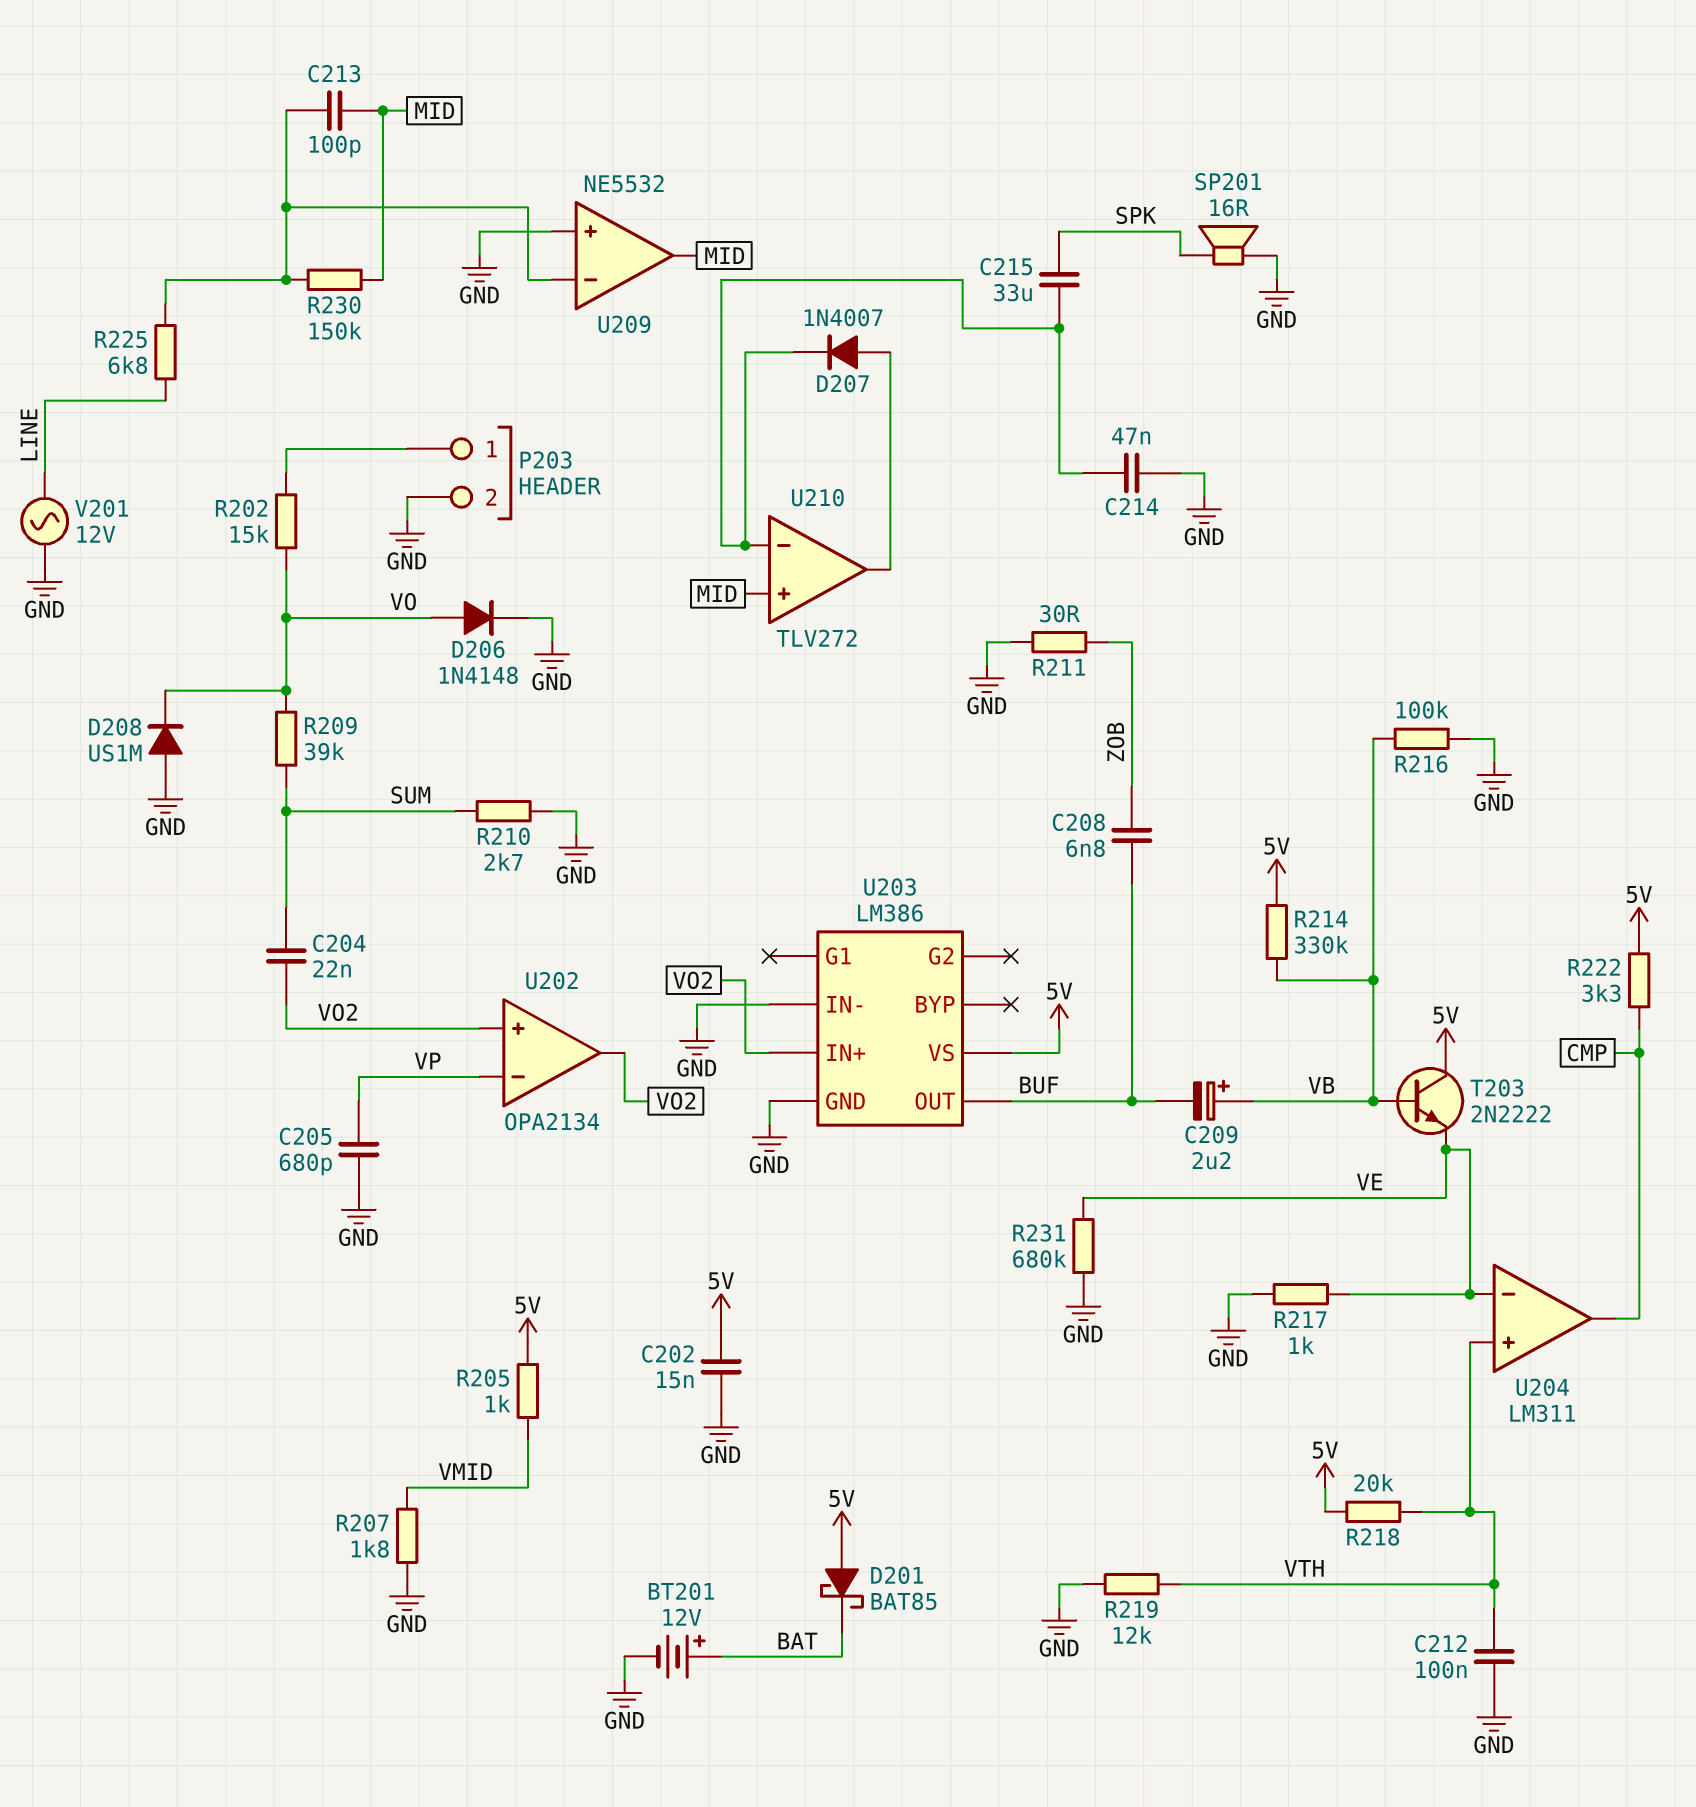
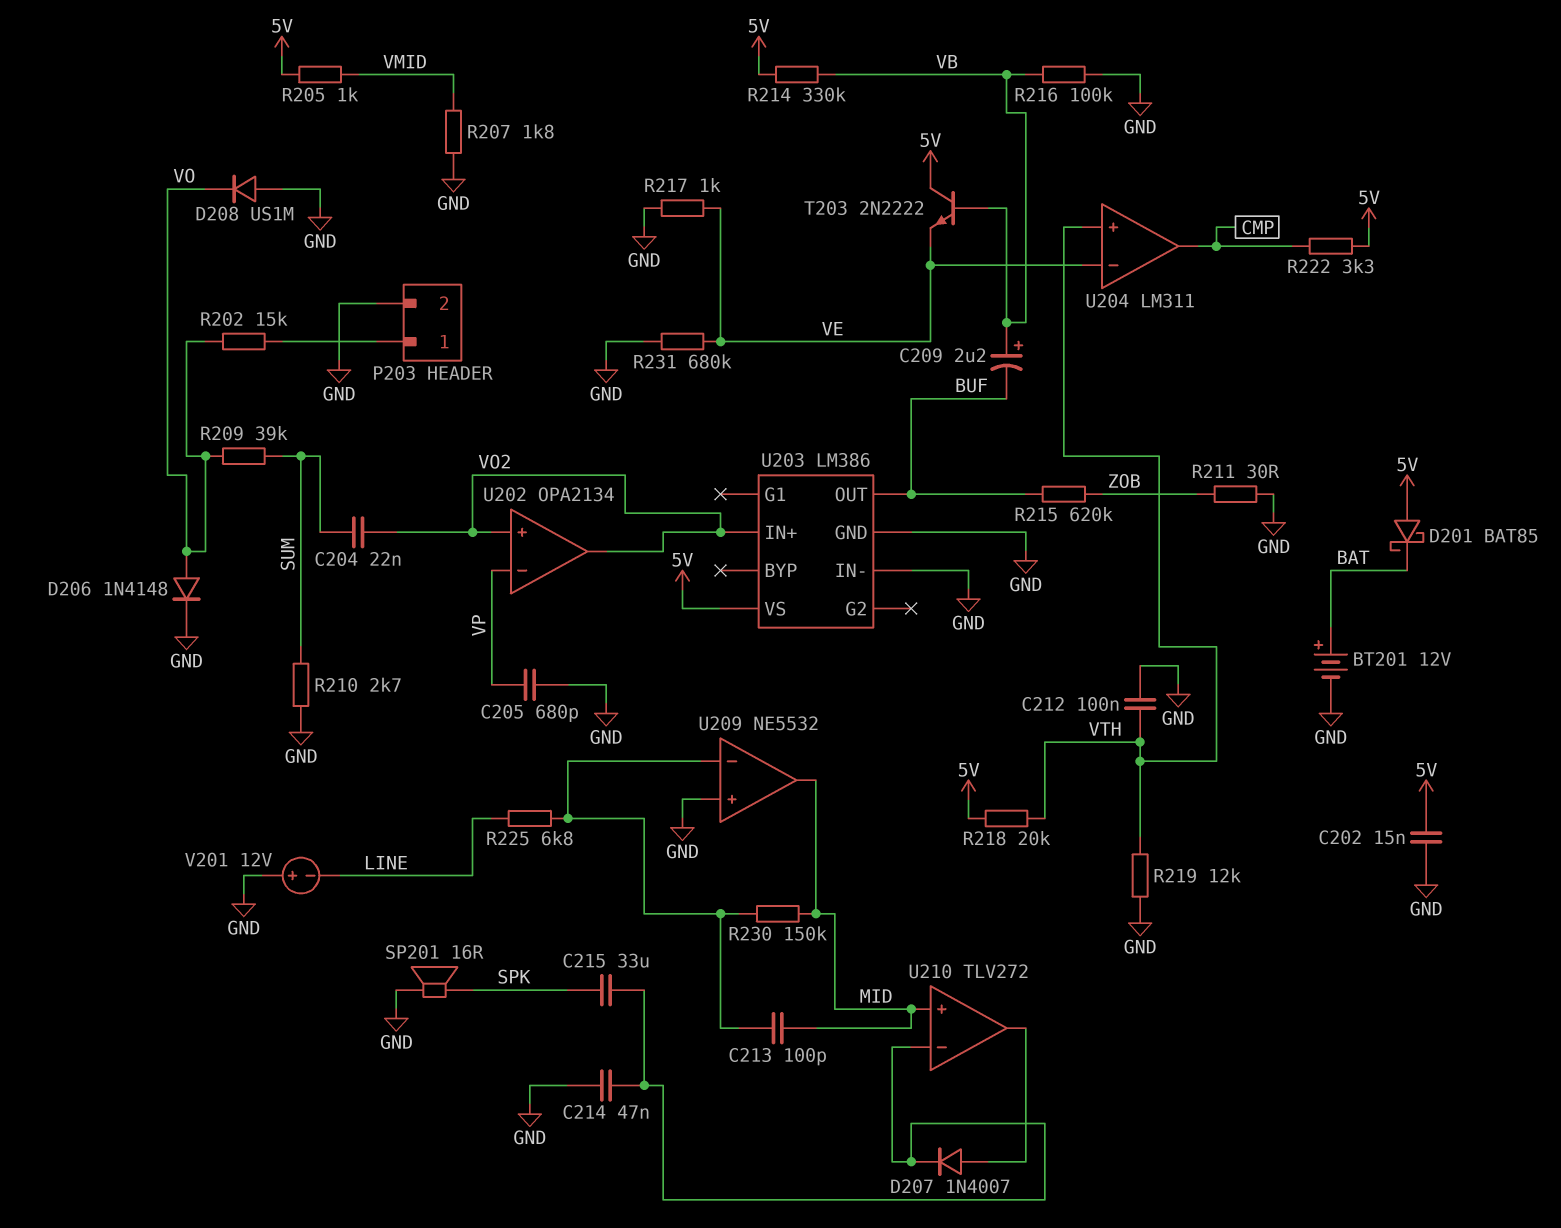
C208: 6.8nF (BUF, ZOB) -> none
R215: none -> 620k (BUF, ZOB)
V201: AC 12V (GND, LINE) -> 12V (plus GND, minus LINE)

